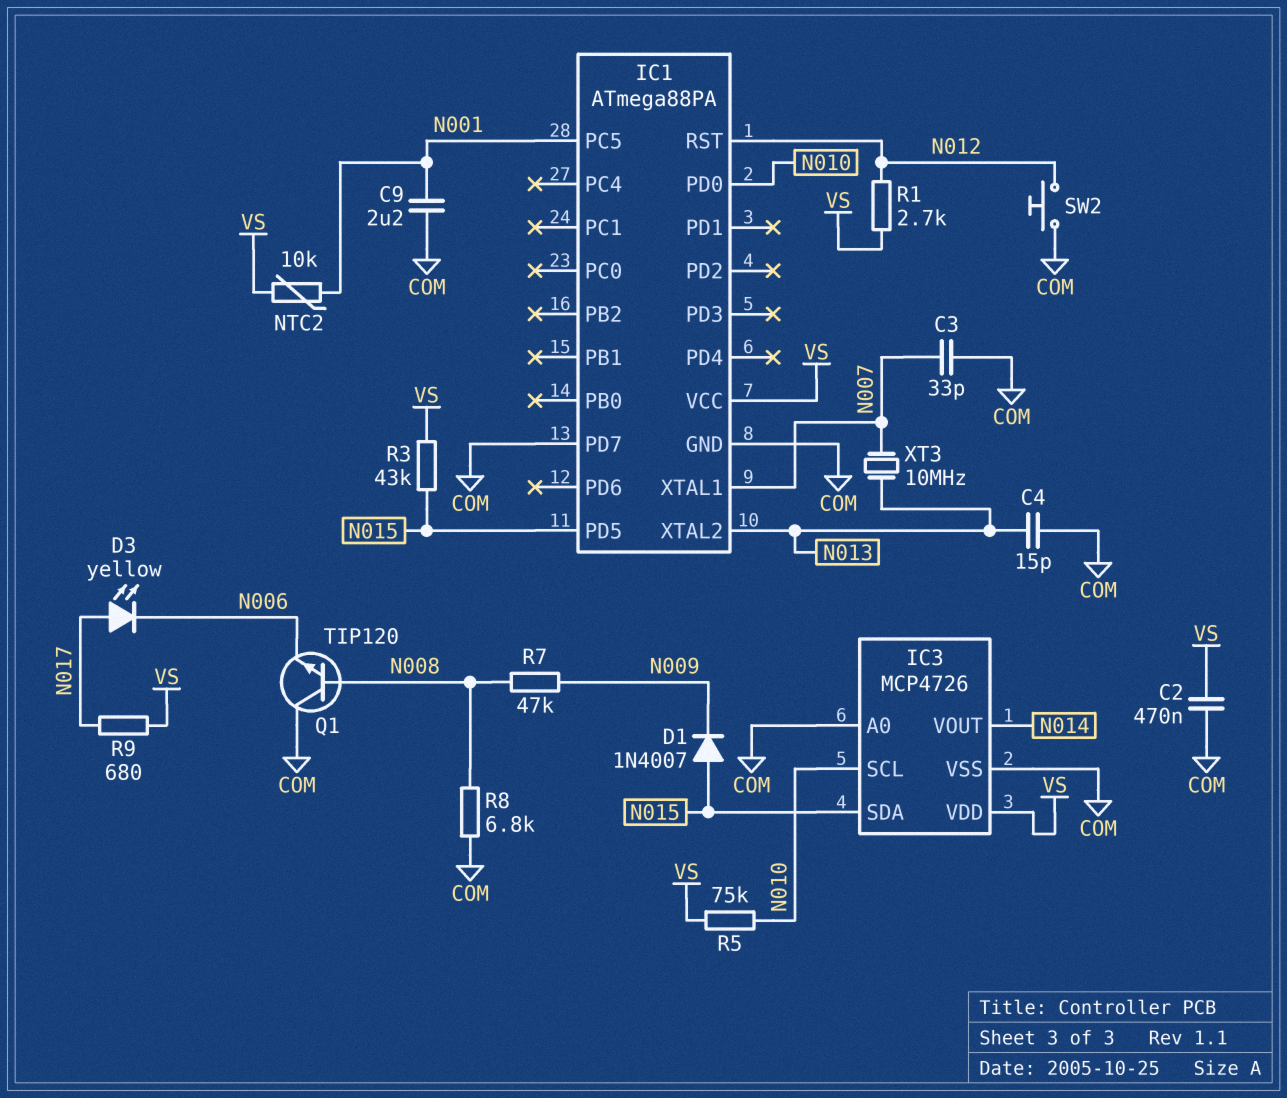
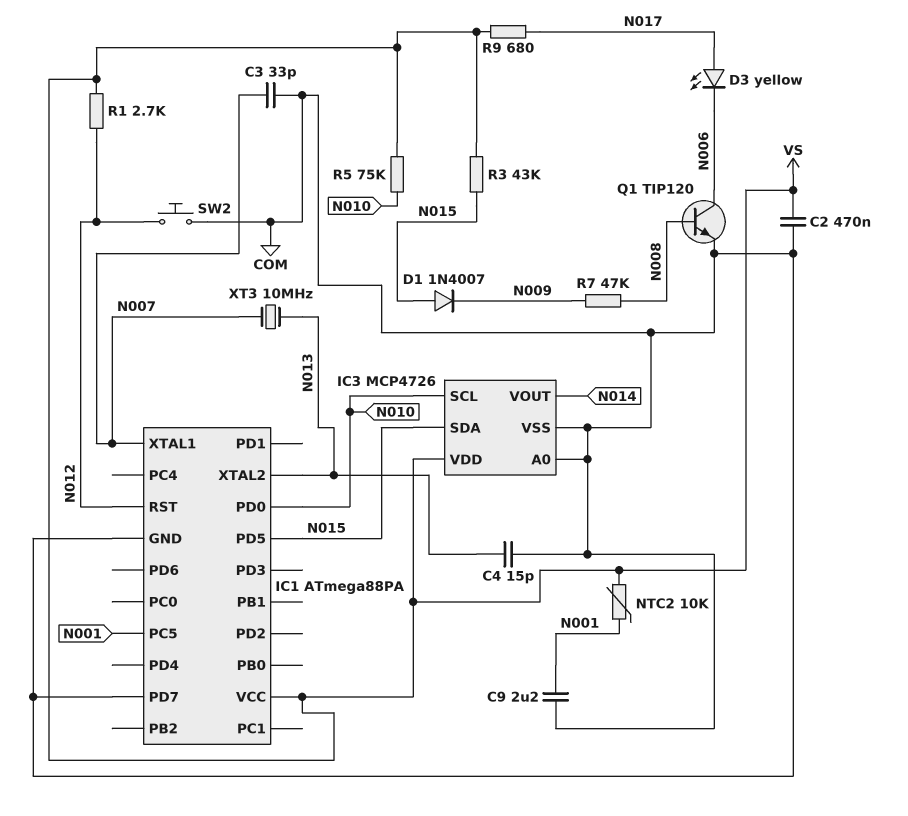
Q1: NPN TIP120 (B N008, C COM, E N006) -> NPN TIP120 (B N008, C N006, E COM)
R8: 6.8k (COM, N008) -> none

